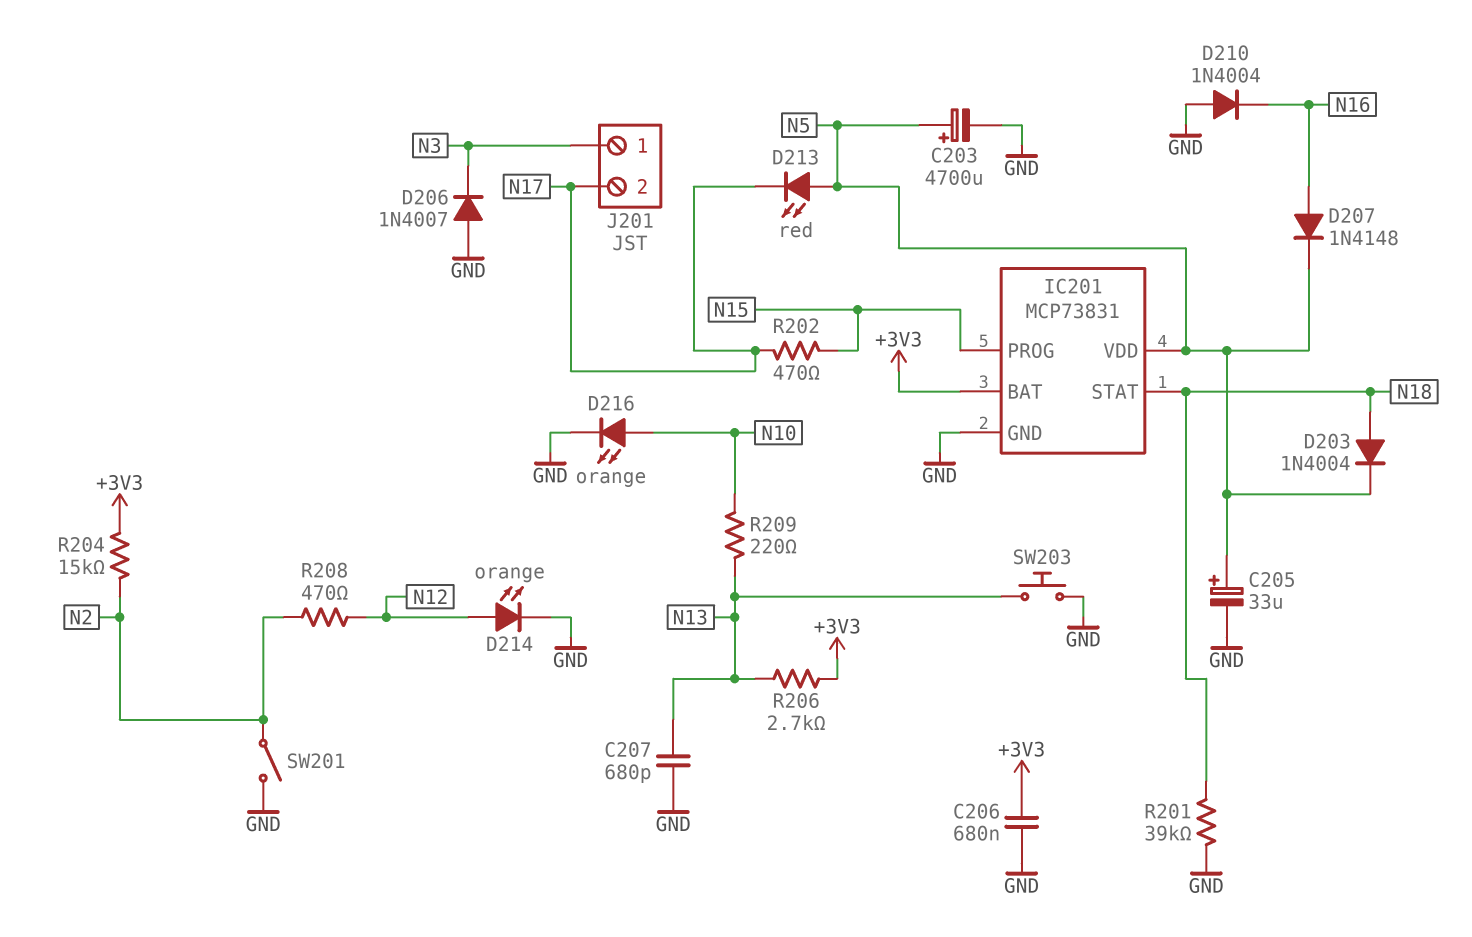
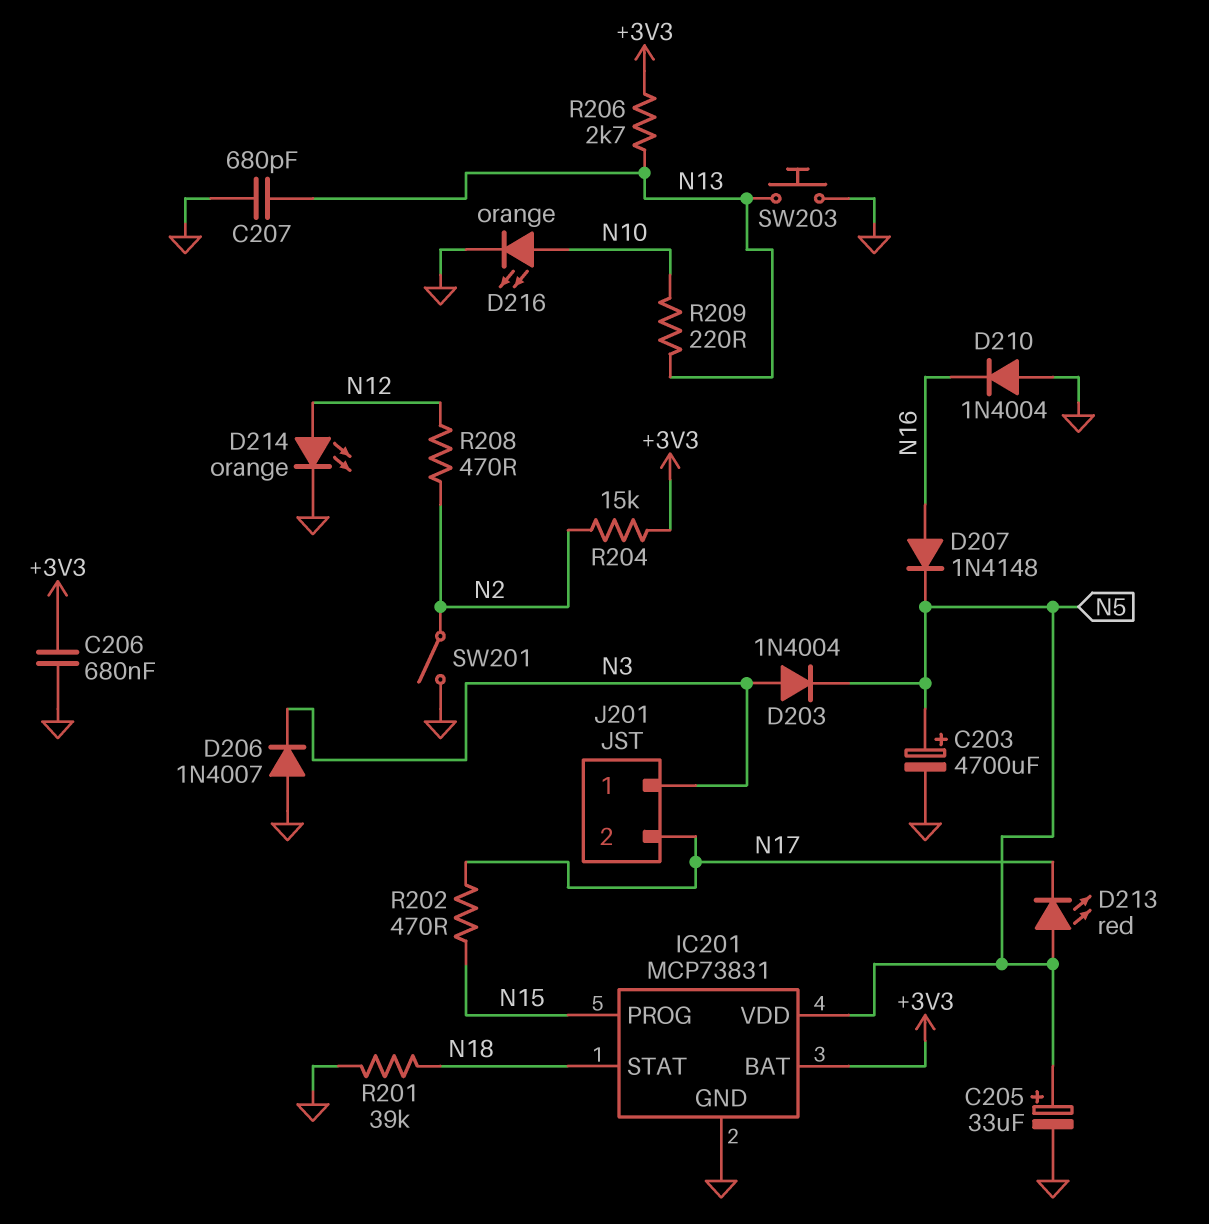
D203: diode 1N4004 (A N18, K N5) -> diode 1N4004 (A N3, K N5)

